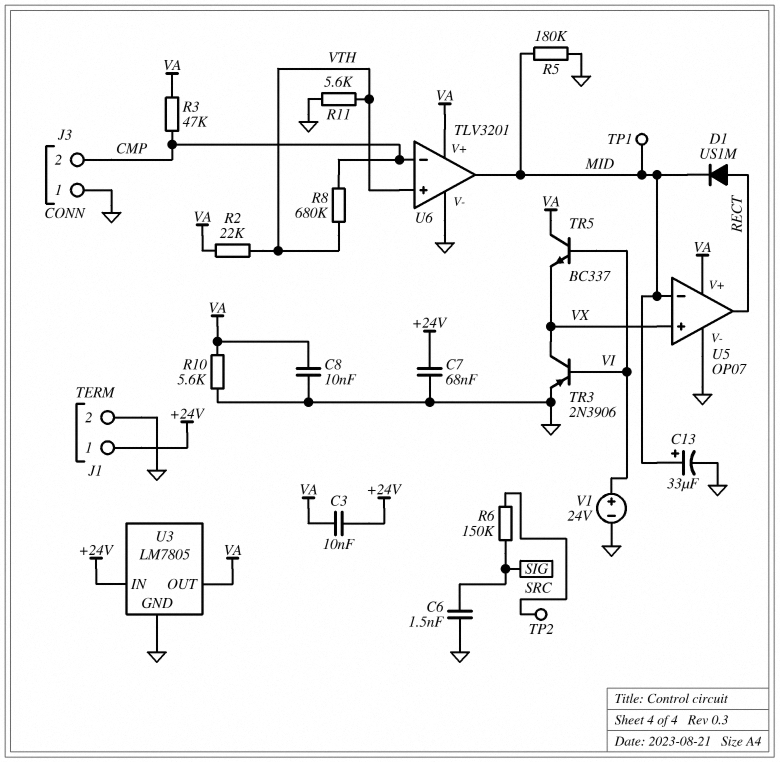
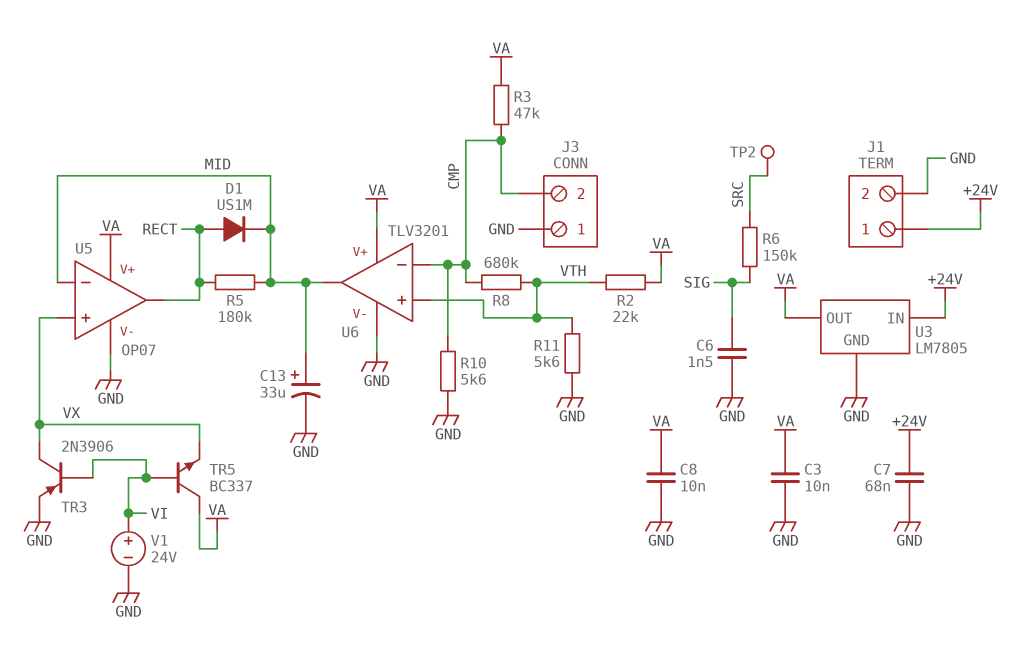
C3: 10nF (+24V, VA) -> 10nF (GND, VA)
R5: 180k (GND, MID) -> 180k (MID, RECT)
R10: 5.6k (GND, VA) -> 5.6k (CMP, GND)
TP1: test point (MID) -> none

